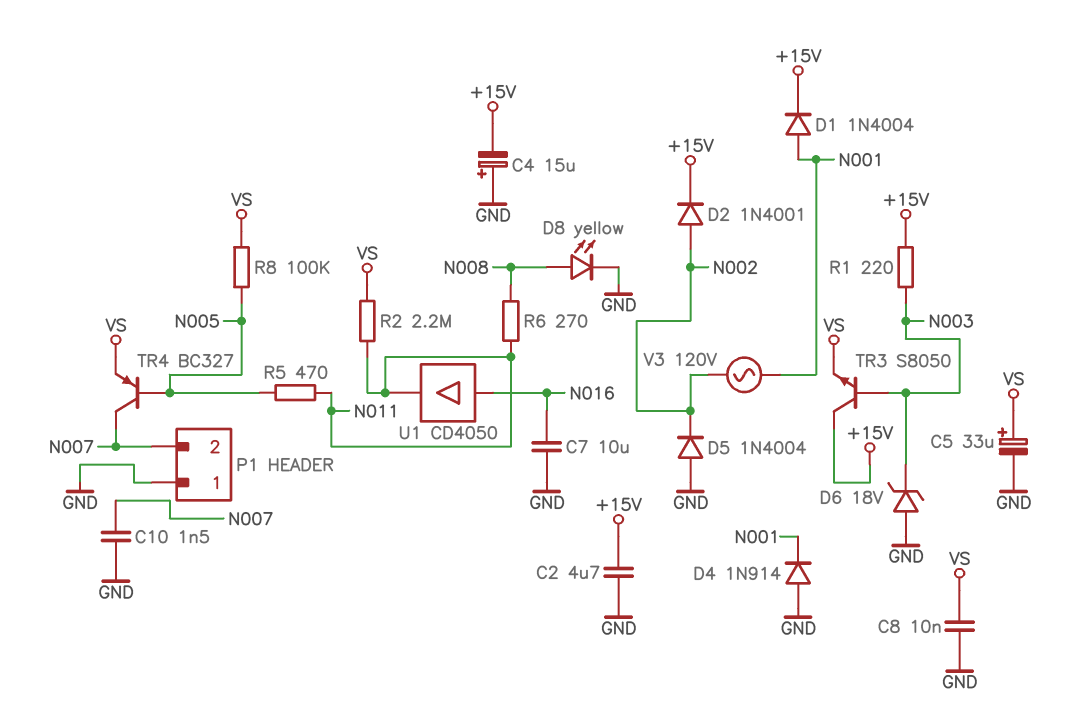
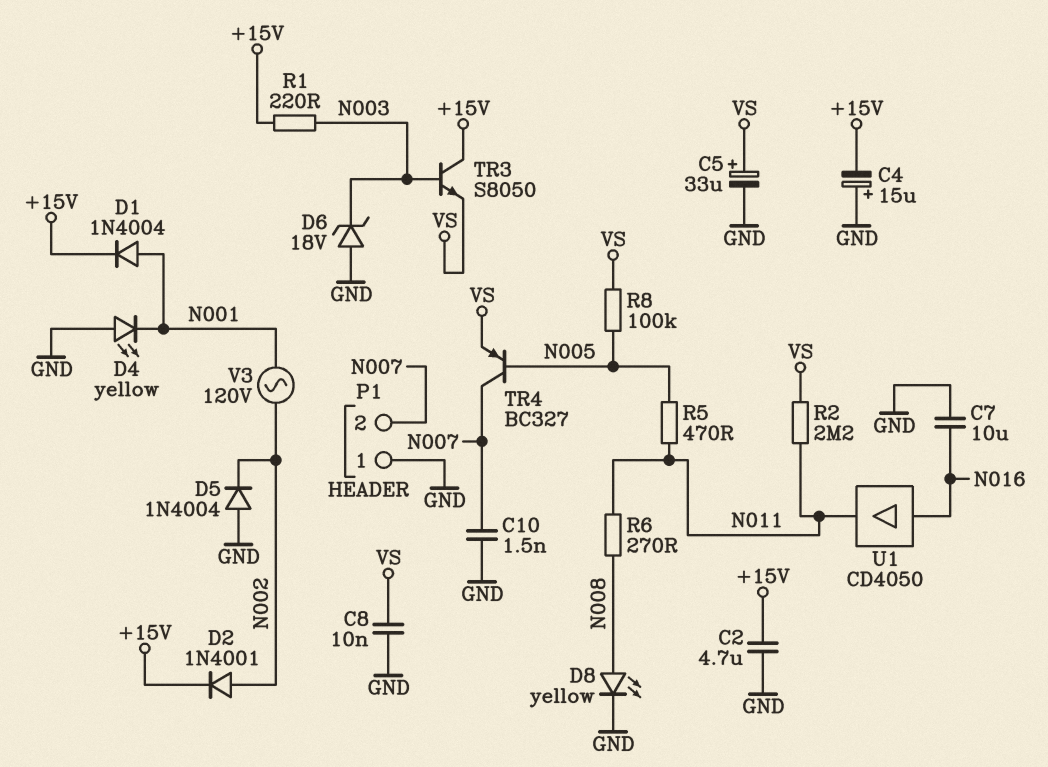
D4: diode 1N914 (A GND, K N001) -> LED yellow (A GND, K N001)

